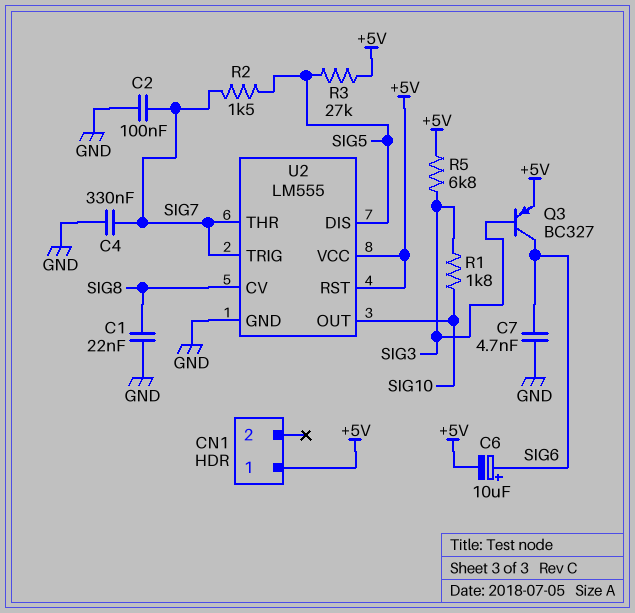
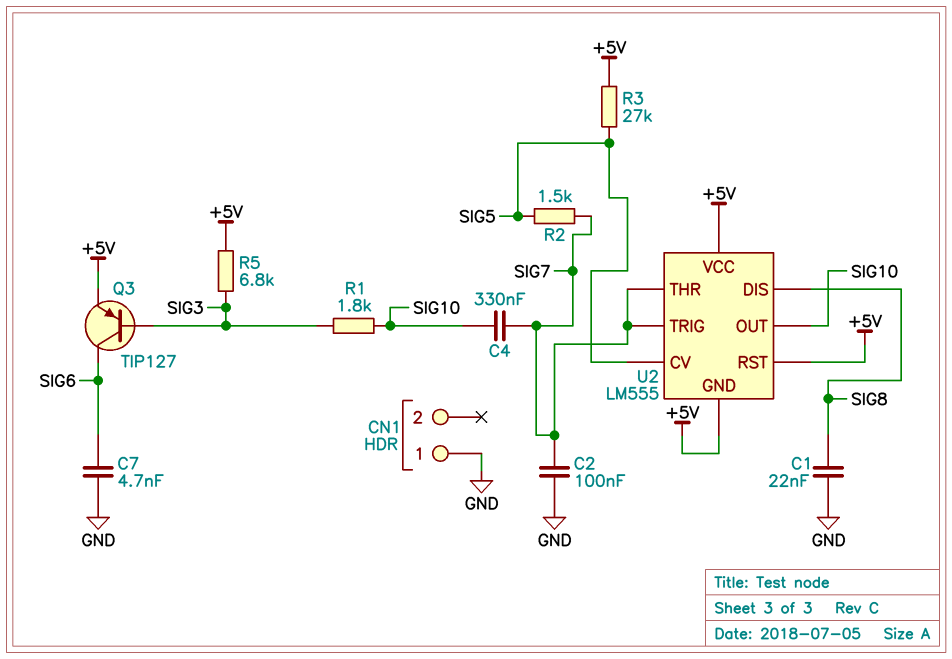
C4: 330nF (GND, SIG7) -> 330nF (SIG7, SIG10)
C6: 10uF (plus SIG6, minus +5V) -> none
CN1 pin 1: +5V -> GND
Q3: PNP BC327 (B SIG3, C SIG6, E +5V) -> PNP TIP127 (B SIG3, C SIG6, E +5V)
U2 pin CV: SIG8 -> SIG5
U2 pin DIS: SIG5 -> SIG8
U2 pin GND: GND -> +5V

